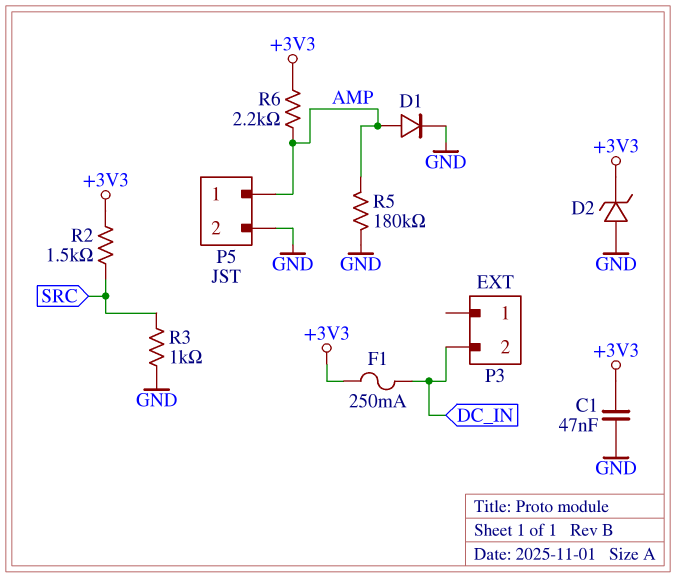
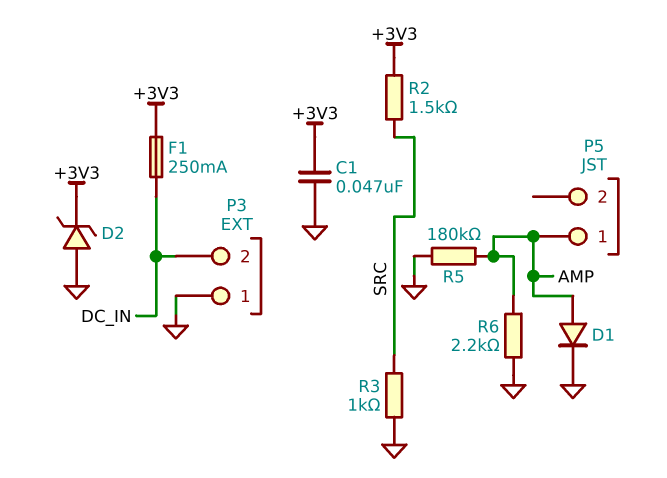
P3 pin 1: none -> GND
P5 pin 2: GND -> none
R6: 2.2k (+3V3, AMP) -> 2.2k (AMP, GND)

